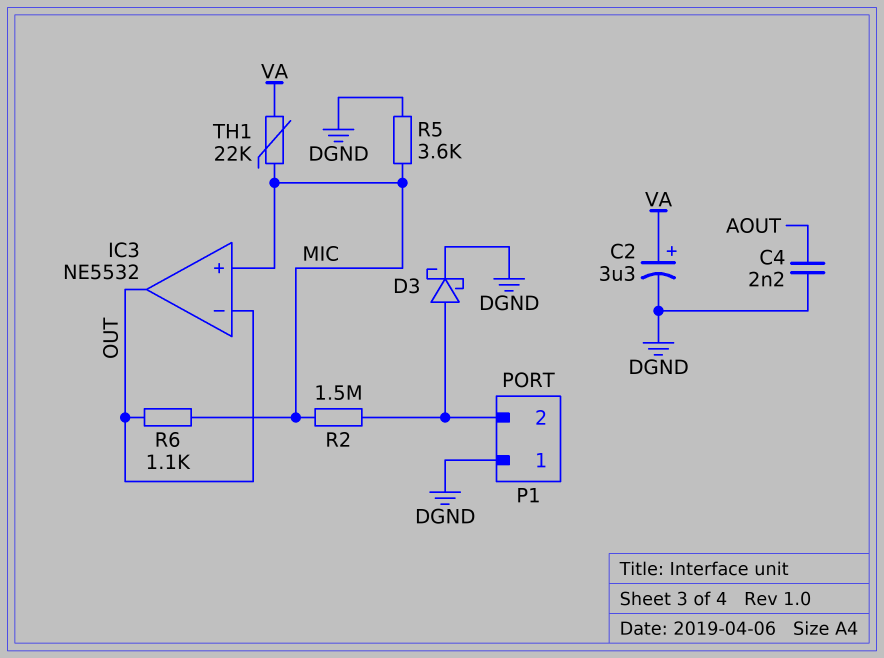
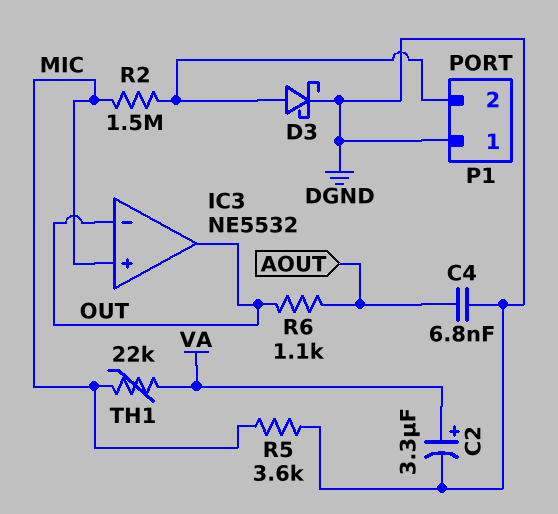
C4: 2.2nF (AOUT, DGND) -> 6.8nF (AOUT, DGND)
R6: 1.1k (MIC, OUT) -> 1.1k (AOUT, OUT)

